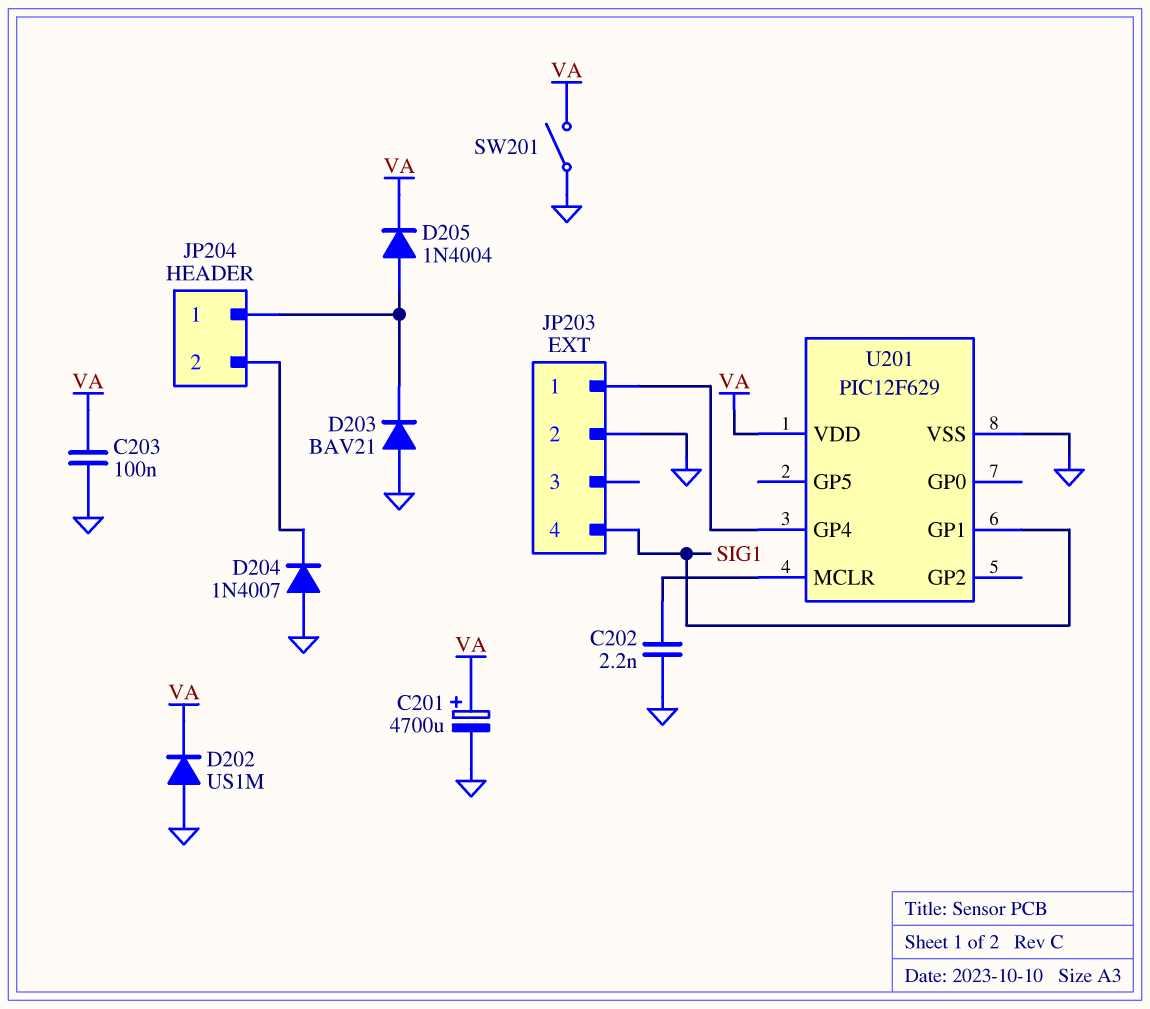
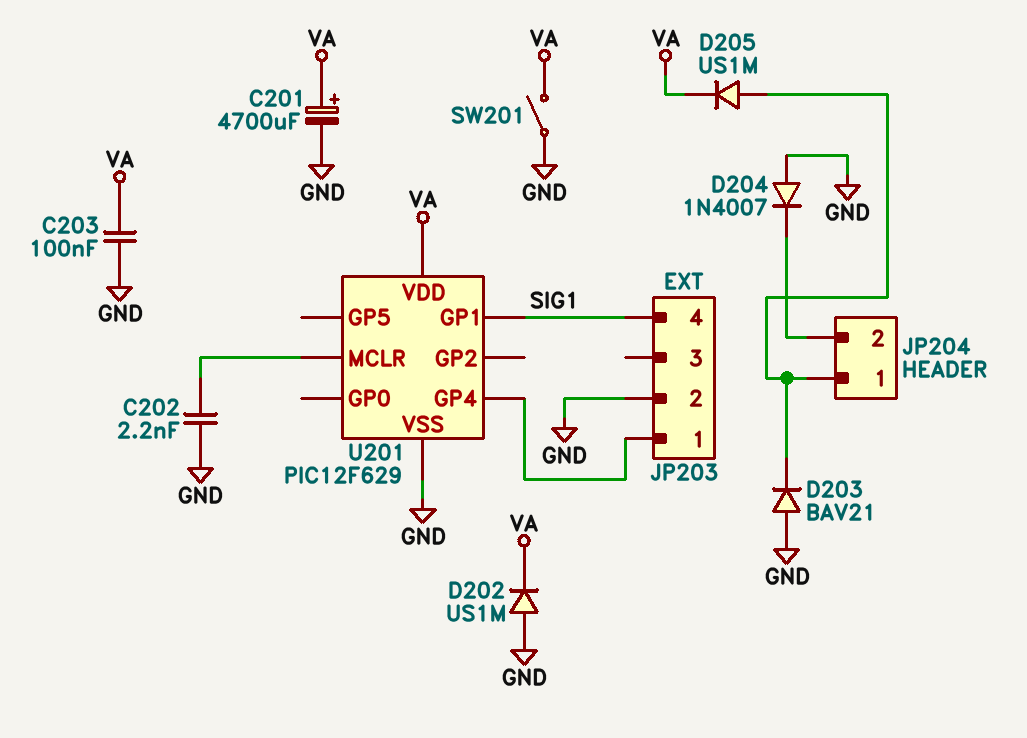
D205: diode 1N4004 (A JP204/1, K VA) -> diode US1M (A JP204/1, K VA)

